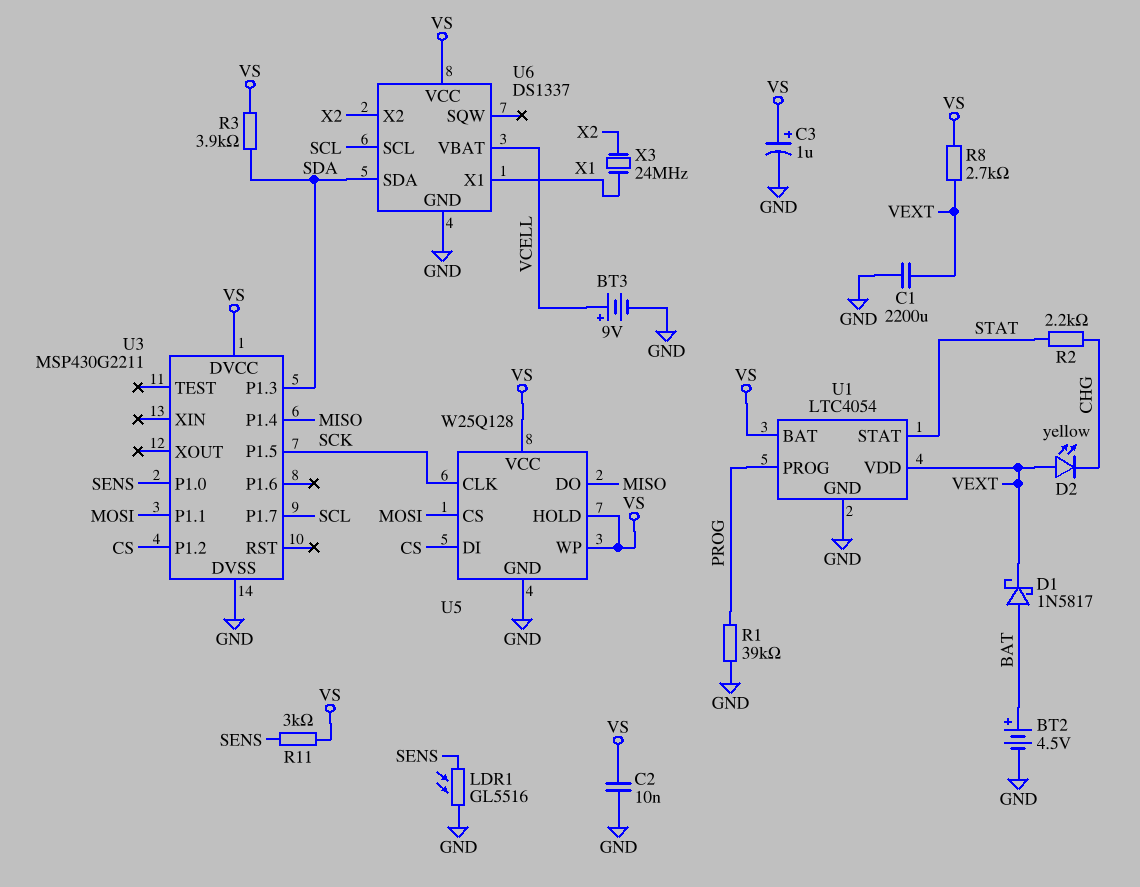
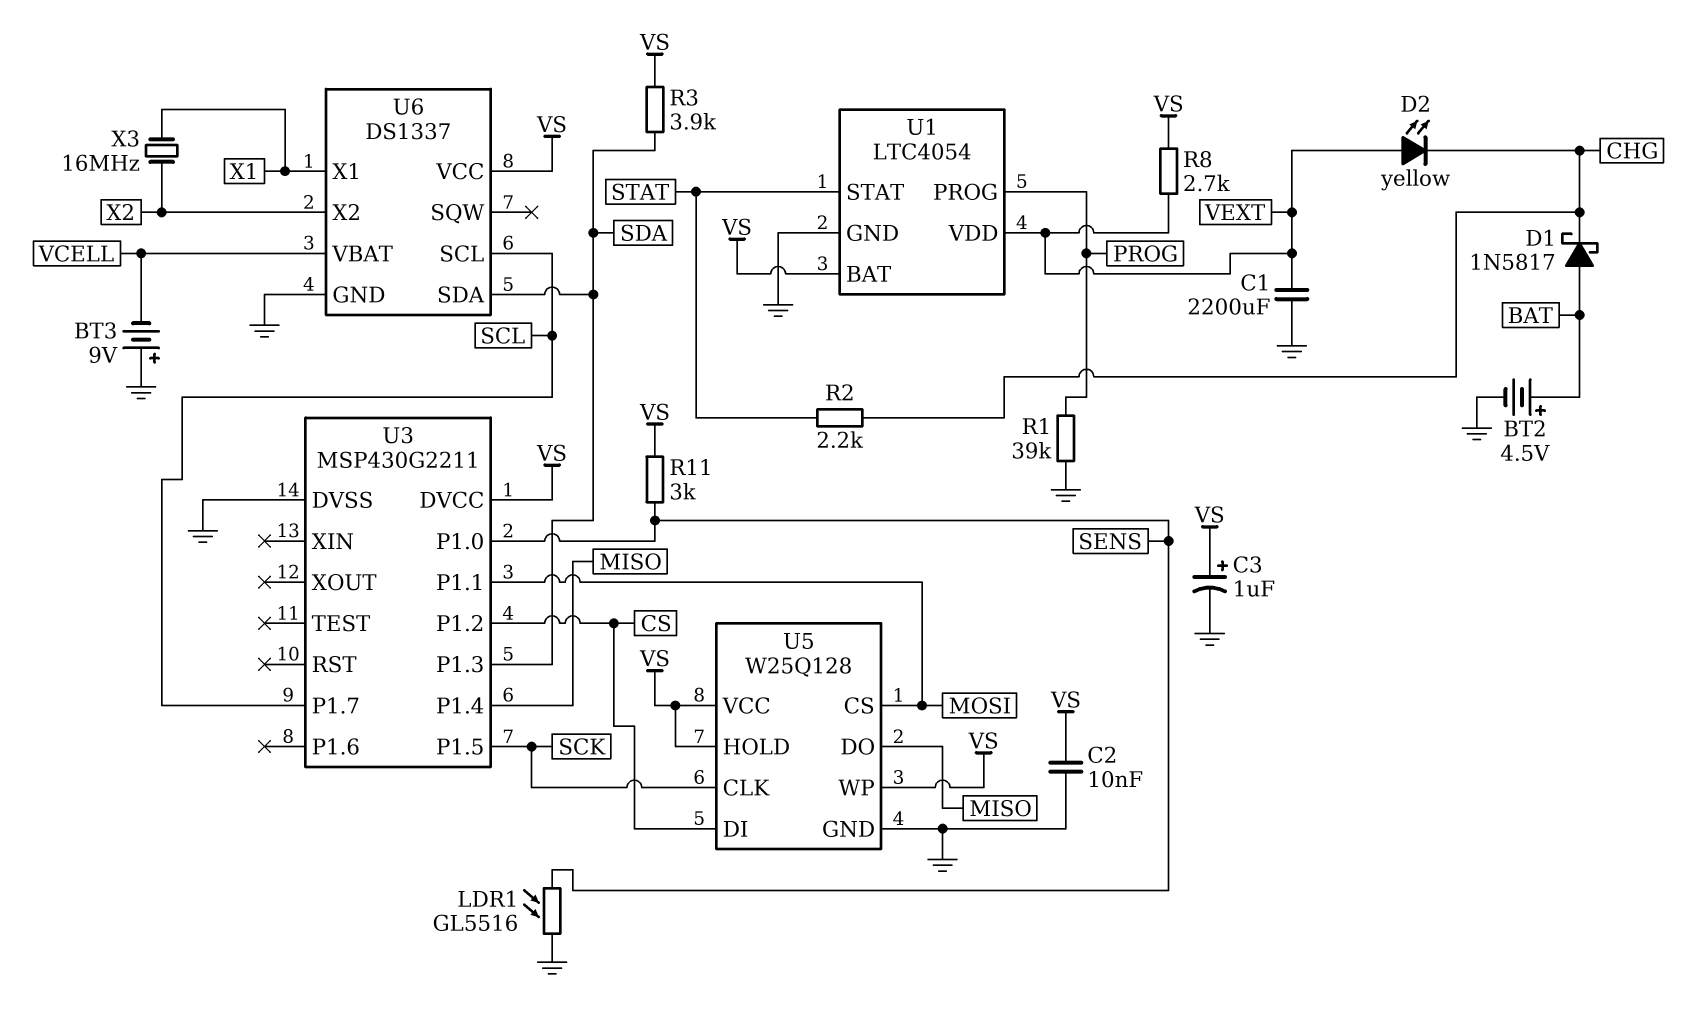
BT3: 9V (plus VCELL, minus GND) -> 9V (plus GND, minus VCELL)
D1: schottky 1N5817 (A BAT, K VEXT) -> schottky 1N5817 (A BAT, K CHG)
X3: 24MHz (X1, X2) -> 16MHz (X1, X2)

